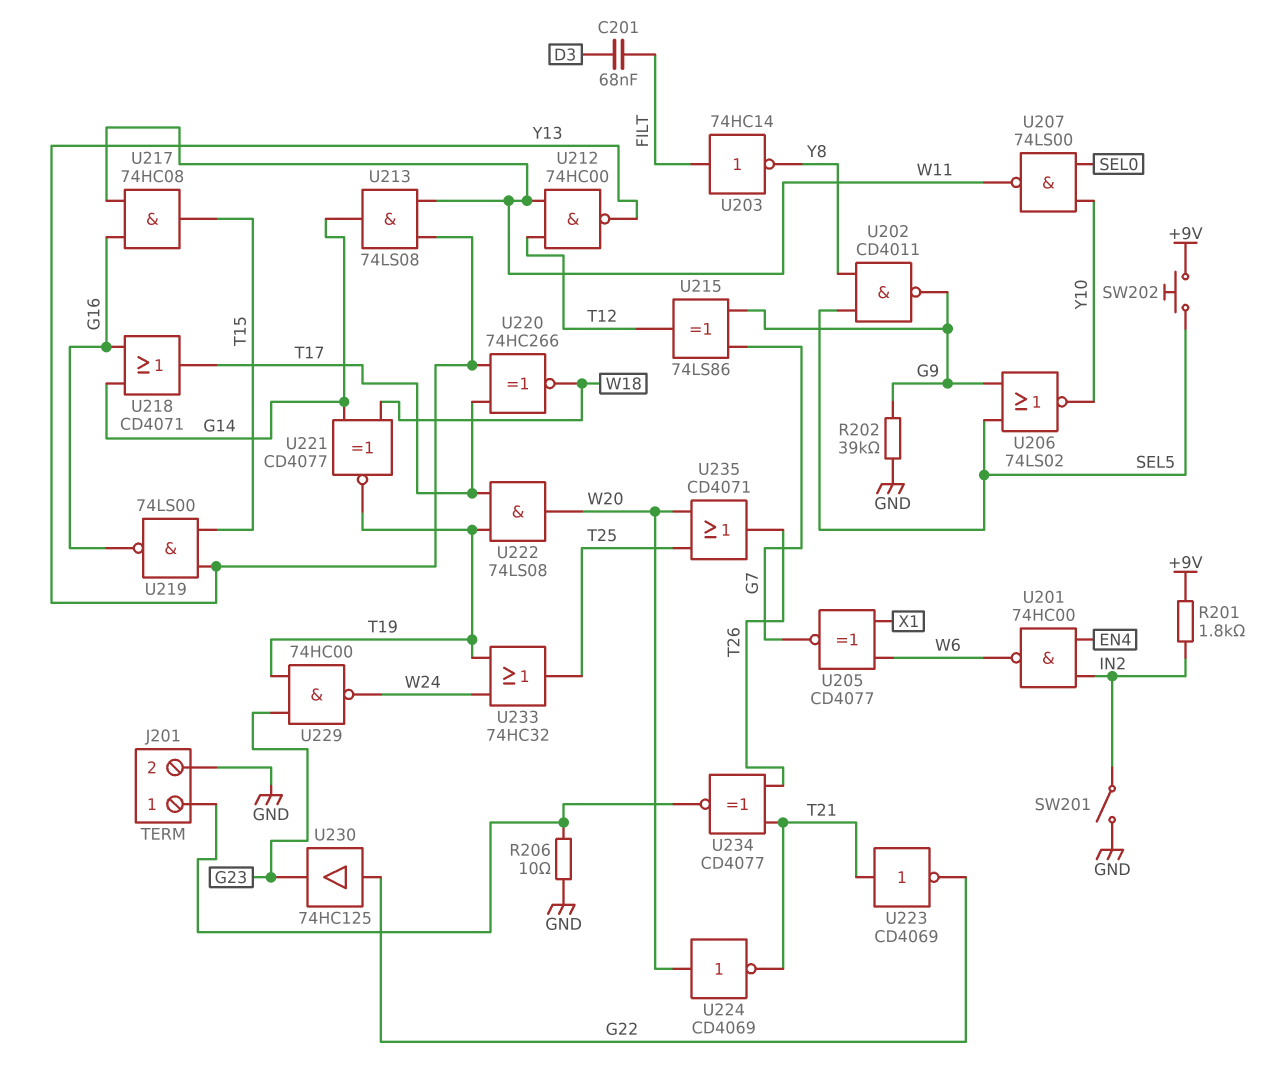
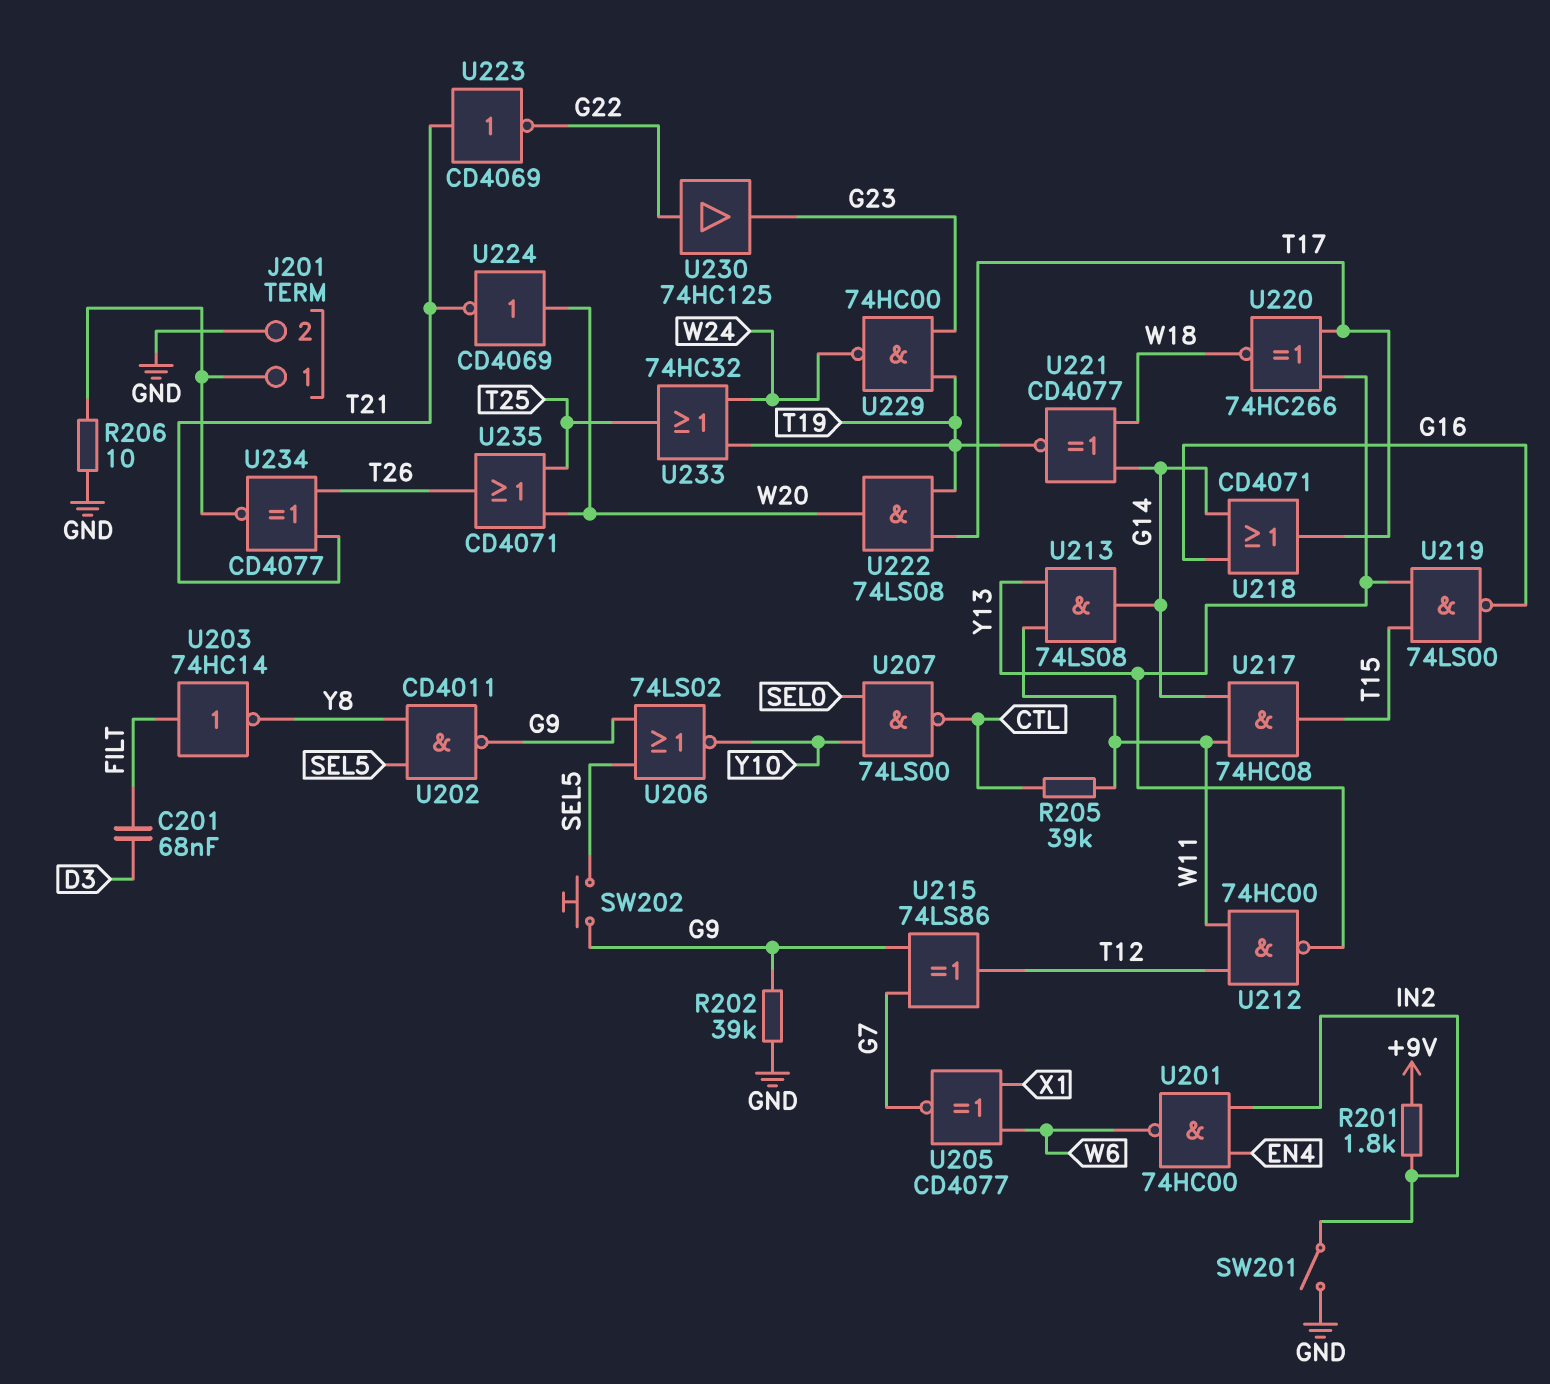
R205: none -> 39k (CTL, W11)
SW202: button (+9V, SEL5) -> button (G9, SEL5)
U207: NAND 74LS00 (in SEL0, in Y10, out W11) -> NAND 74LS00 (in SEL0, in Y10, out CTL)
U217: AND 74HC08 (in G16, in W11, out T15) -> AND 74HC08 (in G14, in W11, out T15)

